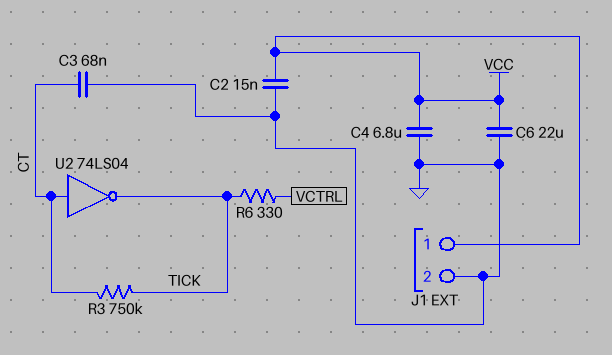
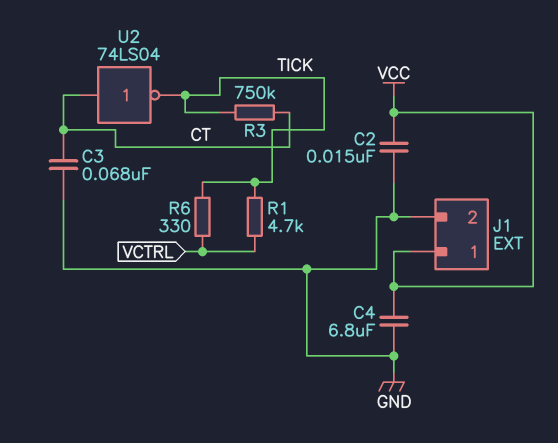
C6: 22uF (GND, VCC) -> none
R1: none -> 4.7k (TICK, VCTRL)

